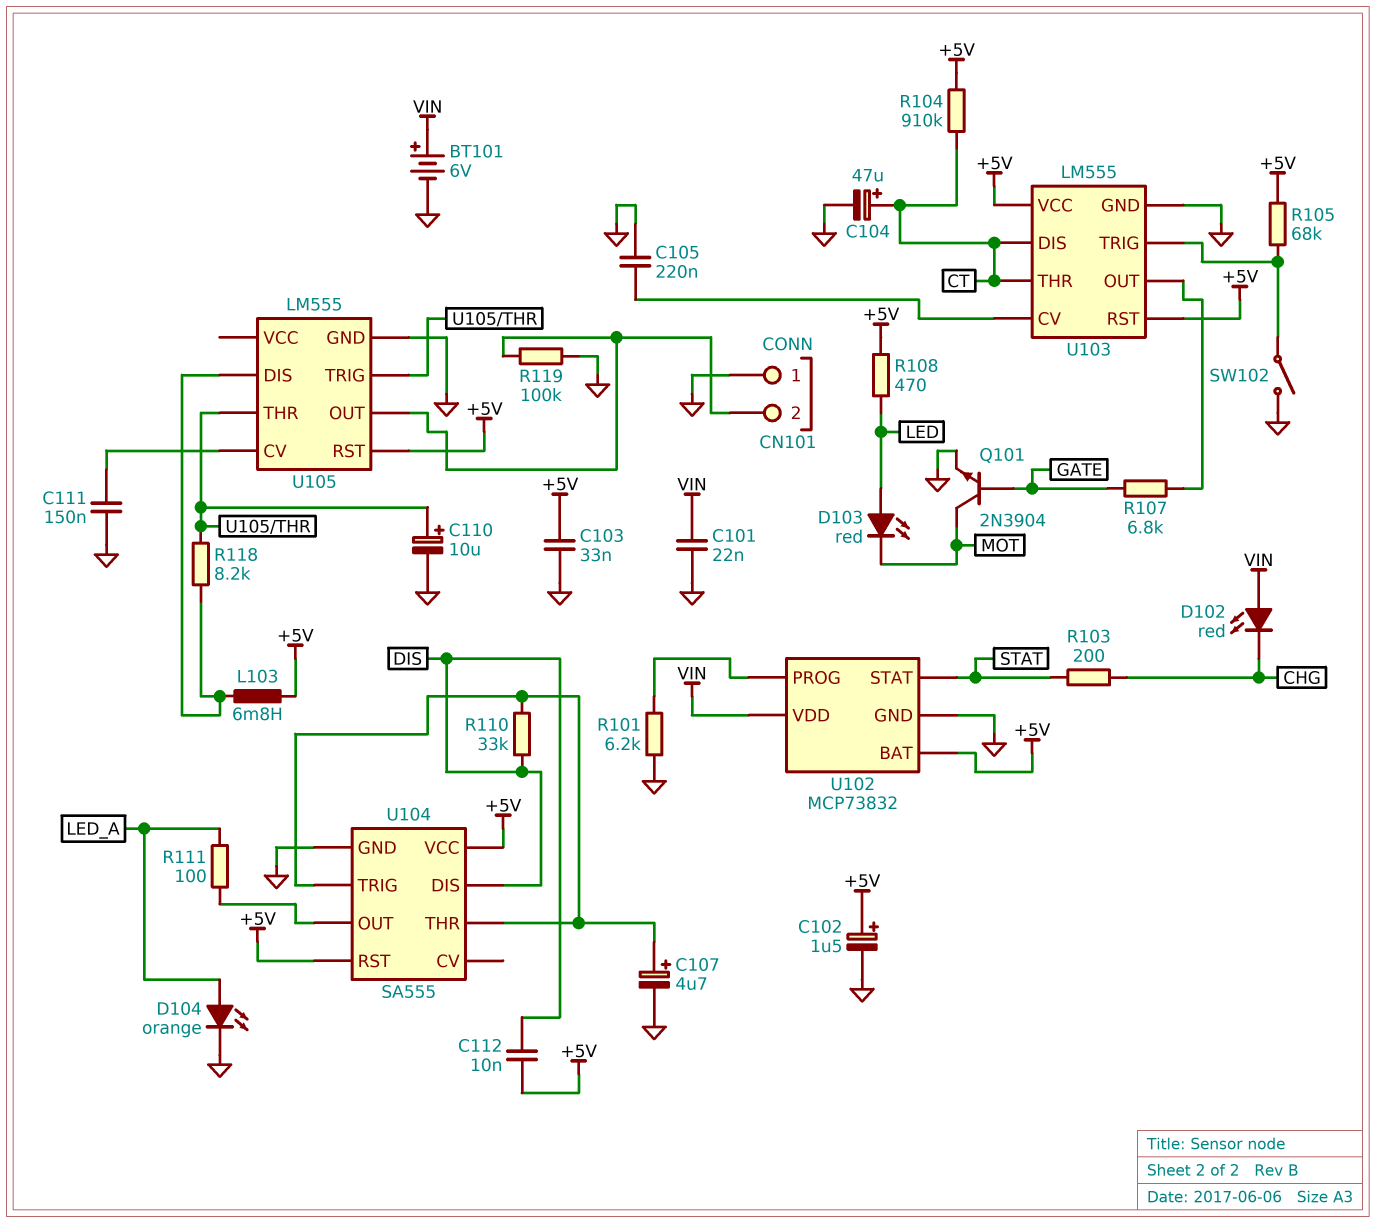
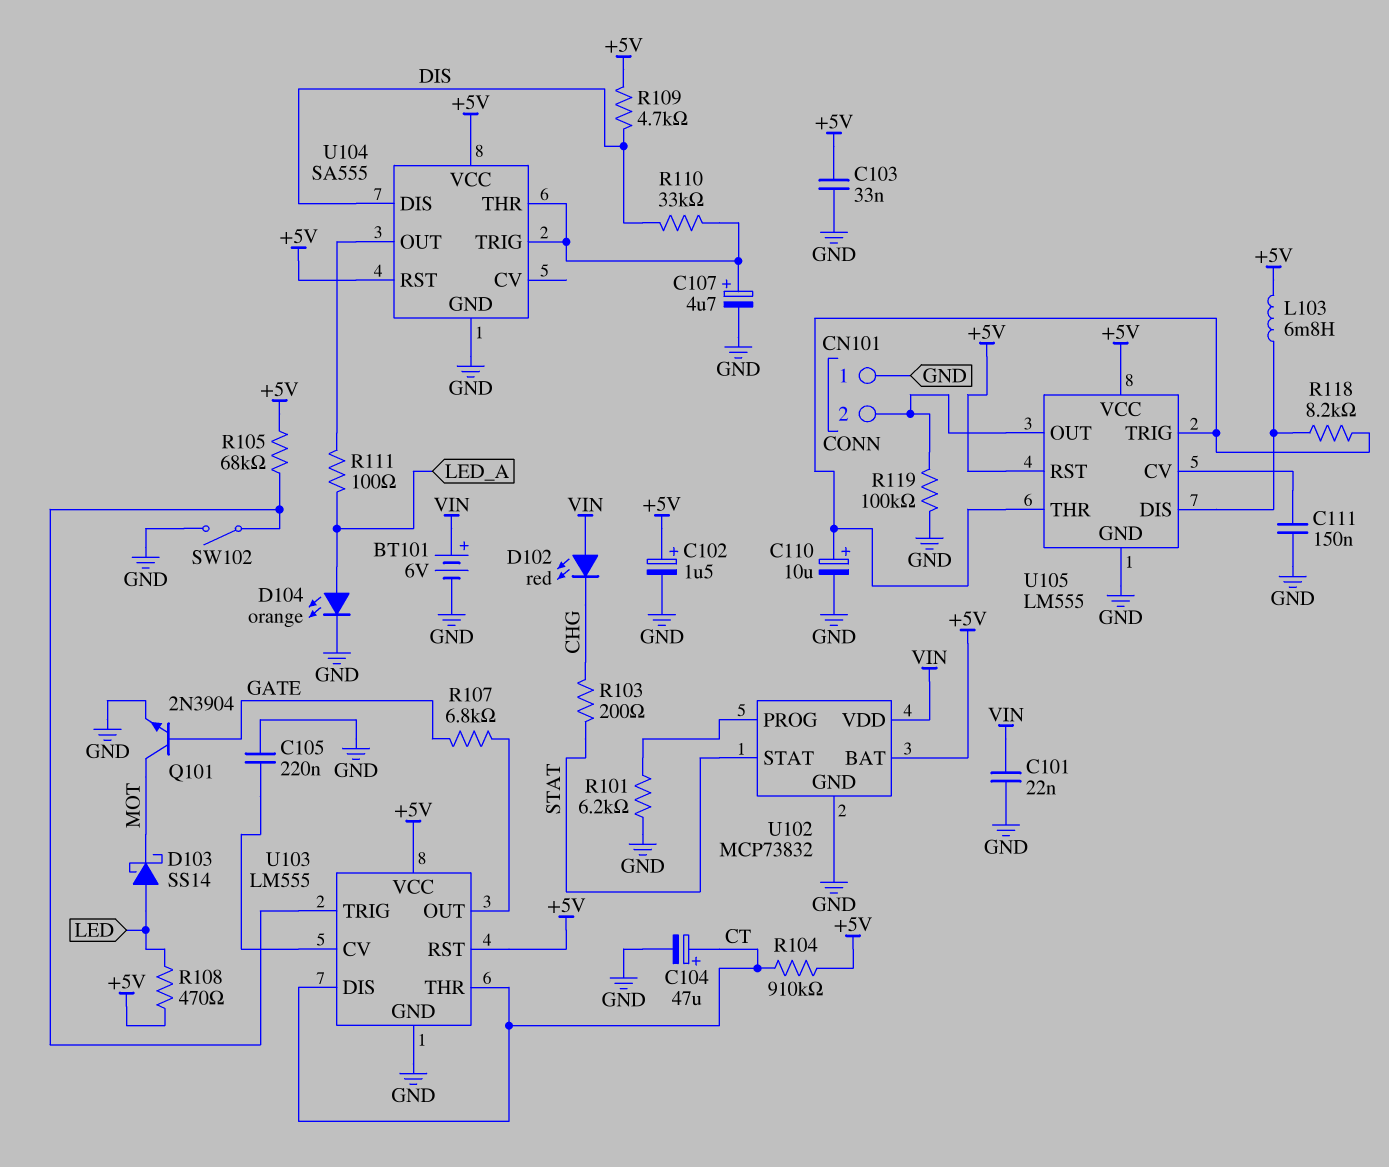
C112: 10nF (+5V, DIS) -> none
D103: LED red (A LED, K MOT) -> schottky SS14 (A LED, K MOT)
R109: none -> 4.7k (+5V, DIS)
U105 pin VCC: none -> +5V

